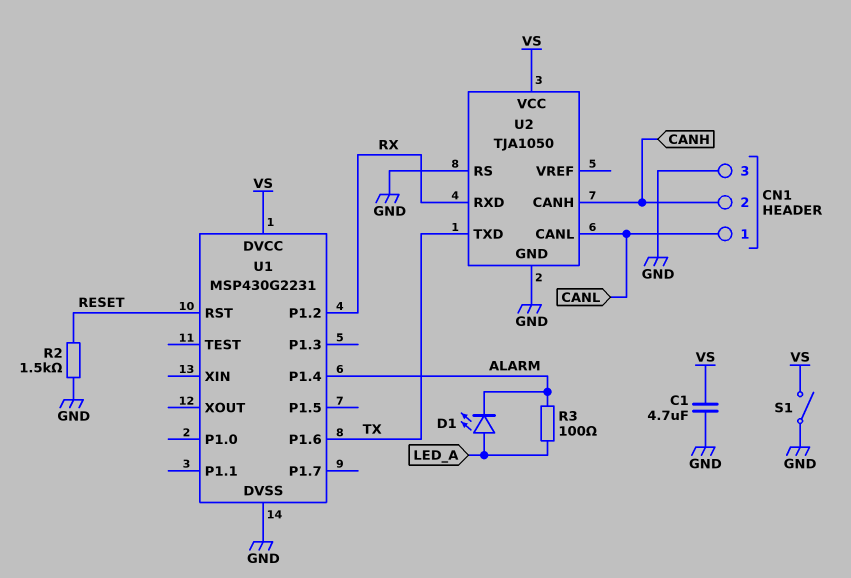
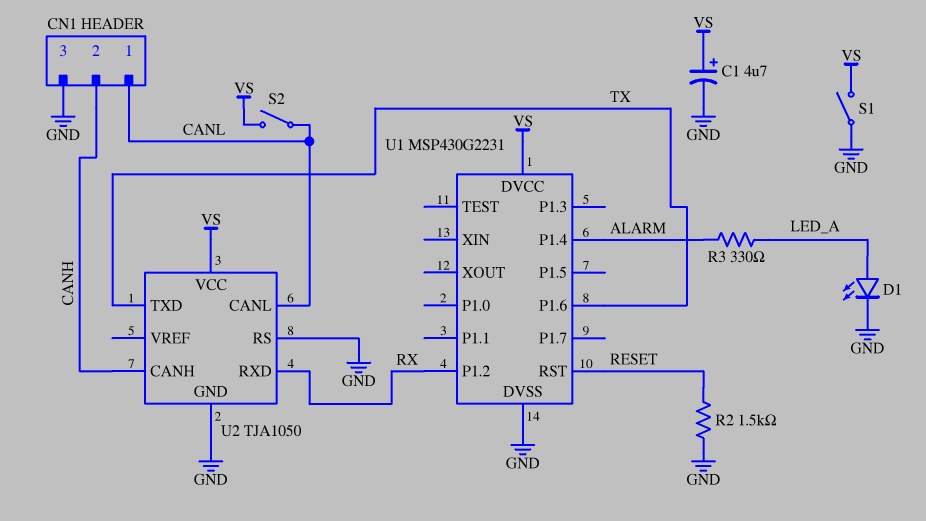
C1: 4.7uF (GND, VS) -> 4.7uF (plus VS, minus GND)
D1: LED (A LED_A, K ALARM) -> LED (A LED_A, K GND)
R3: 100 (ALARM, LED_A) -> 330 (ALARM, LED_A)
S2: none -> switch (CANL, VS)

